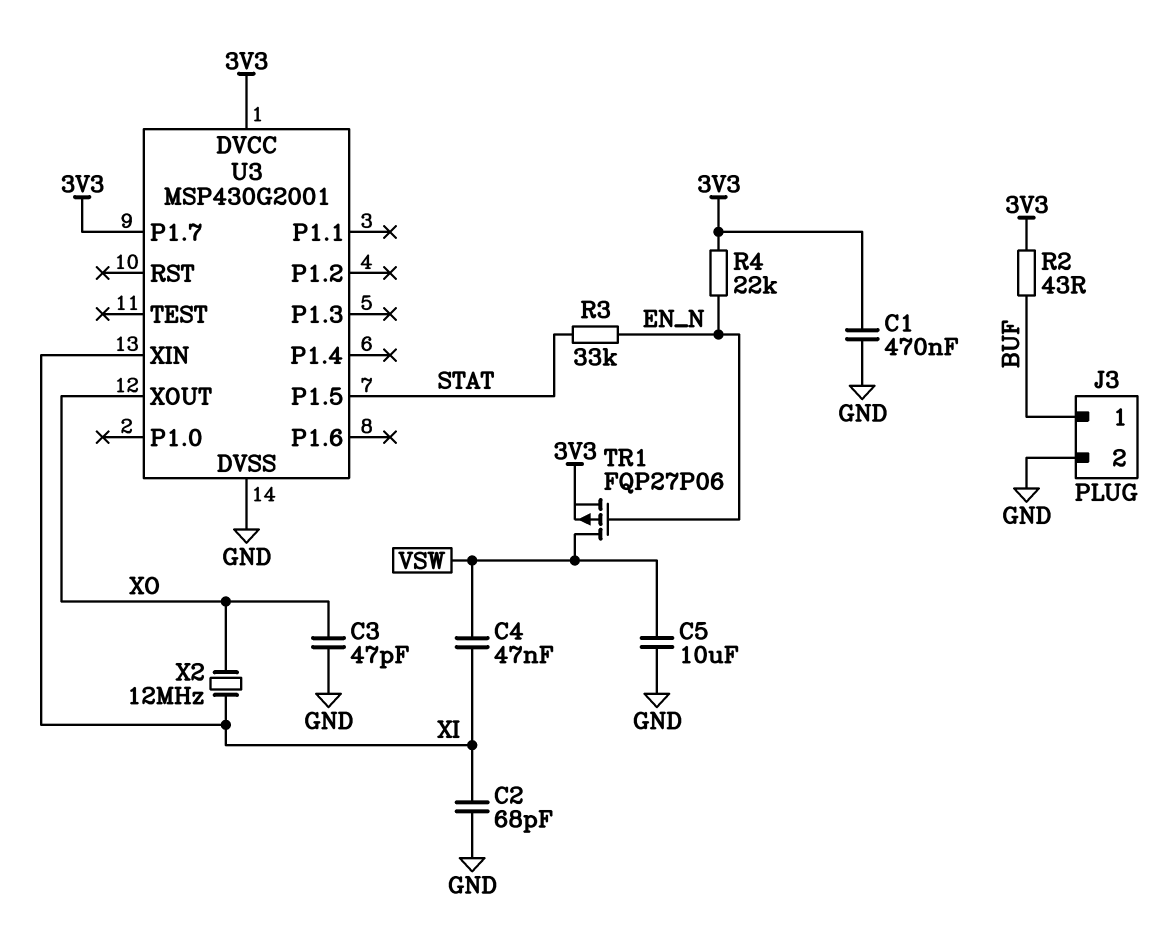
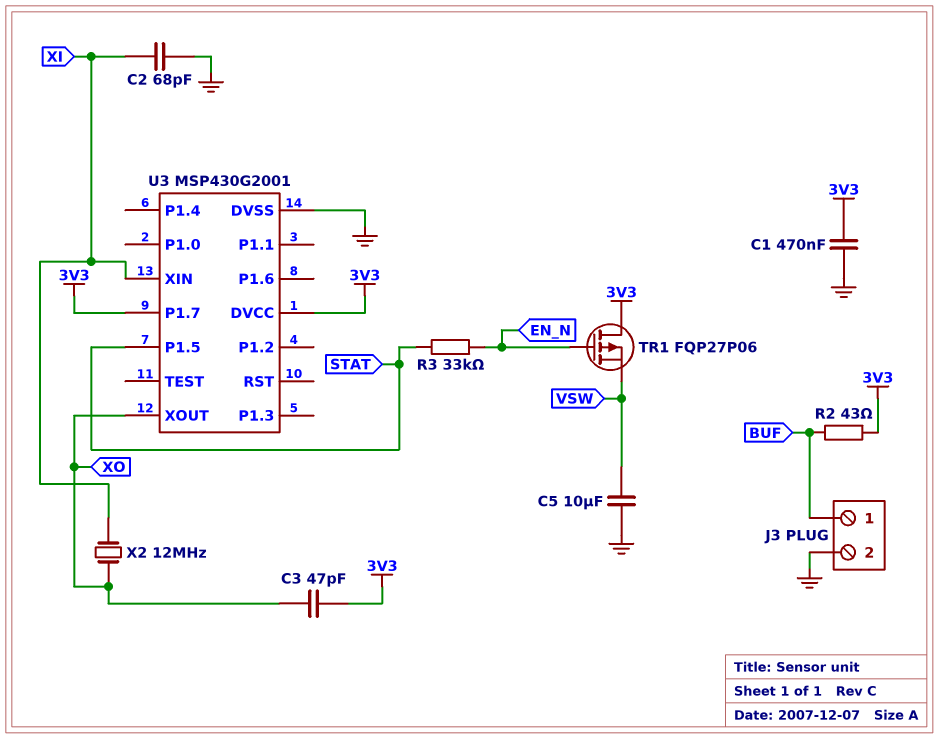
C3: 47pF (GND, XO) -> 47pF (3V3, XO)
C4: 47nF (VSW, XI) -> none
R4: 22k (3V3, EN_N) -> none
TR1: PMOS FQP27P06 (G EN_N, D VSW, S 3V3) -> PMOS FQP27P06 (G EN_N, D 3V3, S VSW)

